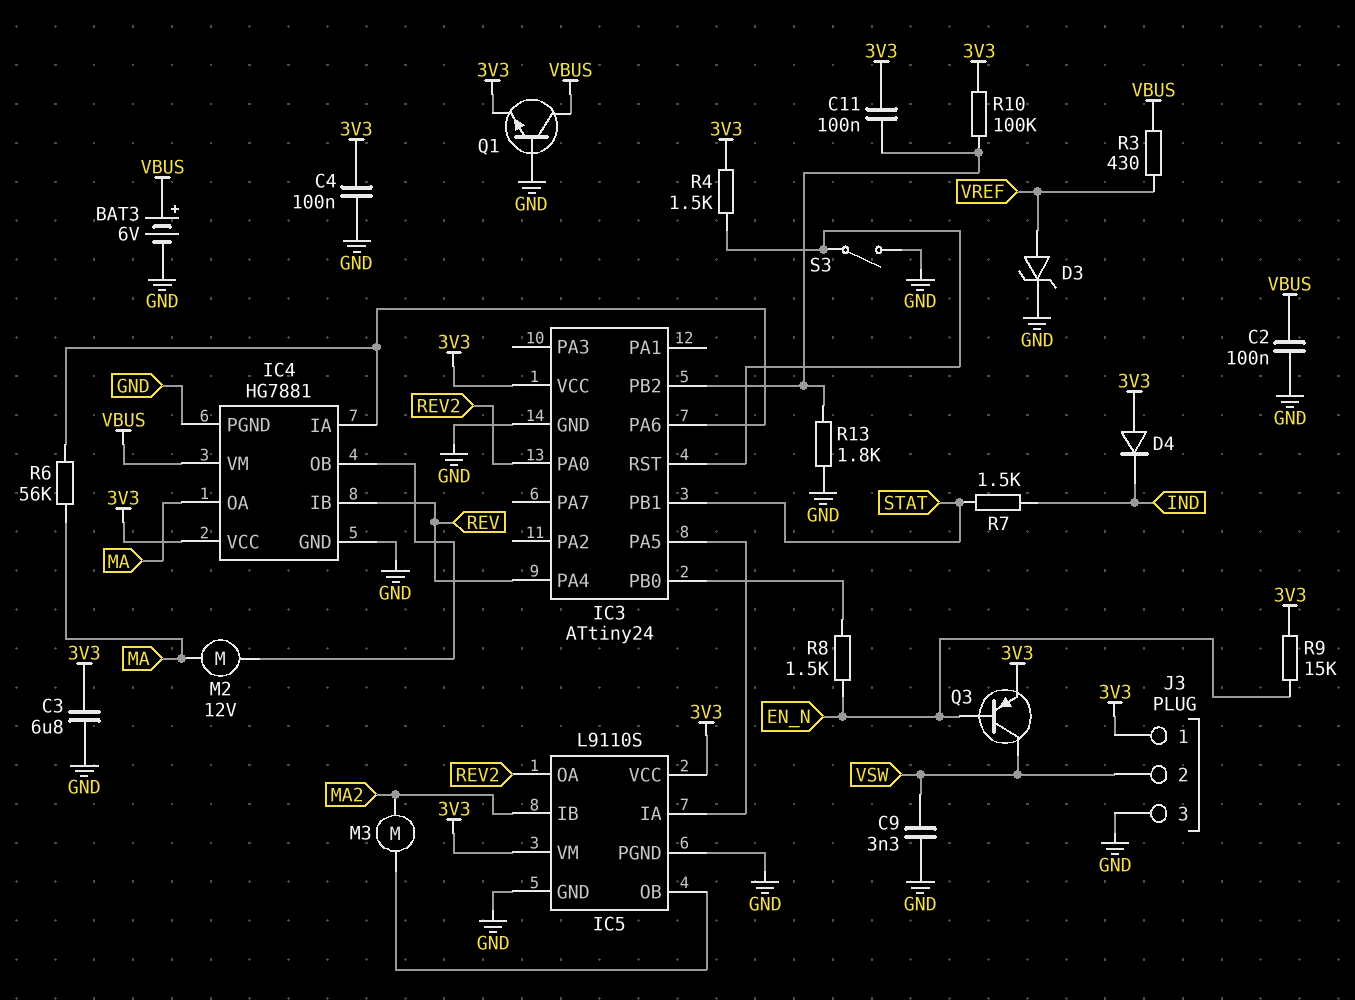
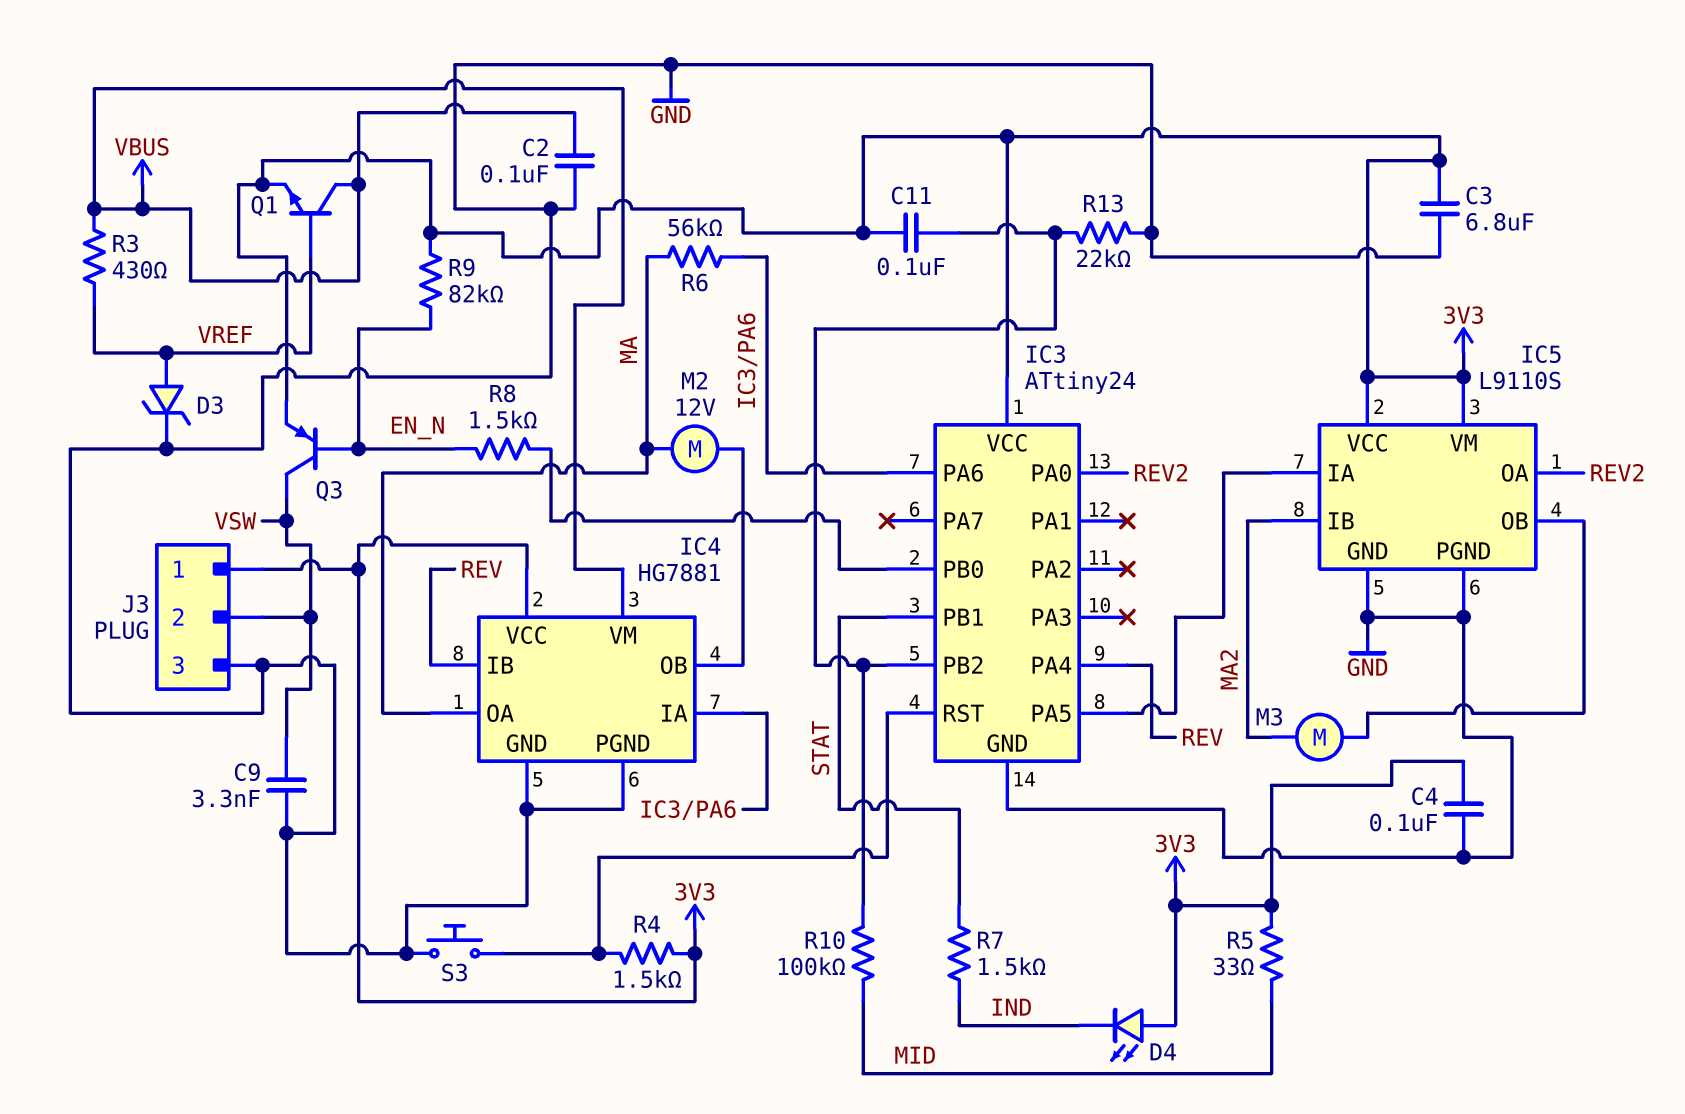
BAT3: 6V (plus VBUS, minus GND) -> none
D4: diode (A 3V3, K IND) -> LED (A 3V3, K IND)
Q1: NPN (B GND, C VBUS, E 3V3) -> NPN (B VREF, C VBUS, E 3V3)
R5: none -> 33 (3V3, MID)
R9: 15k (3V3, EN_N) -> 82k (3V3, EN_N)
R10: 100k (3V3, IC3/PB2) -> 100k (IC3/PB2, MID)
R13: 1.8k (GND, IC3/PB2) -> 22k (GND, IC3/PB2)
S3: switch (GND, IC3/RST) -> button (GND, IC3/RST)

